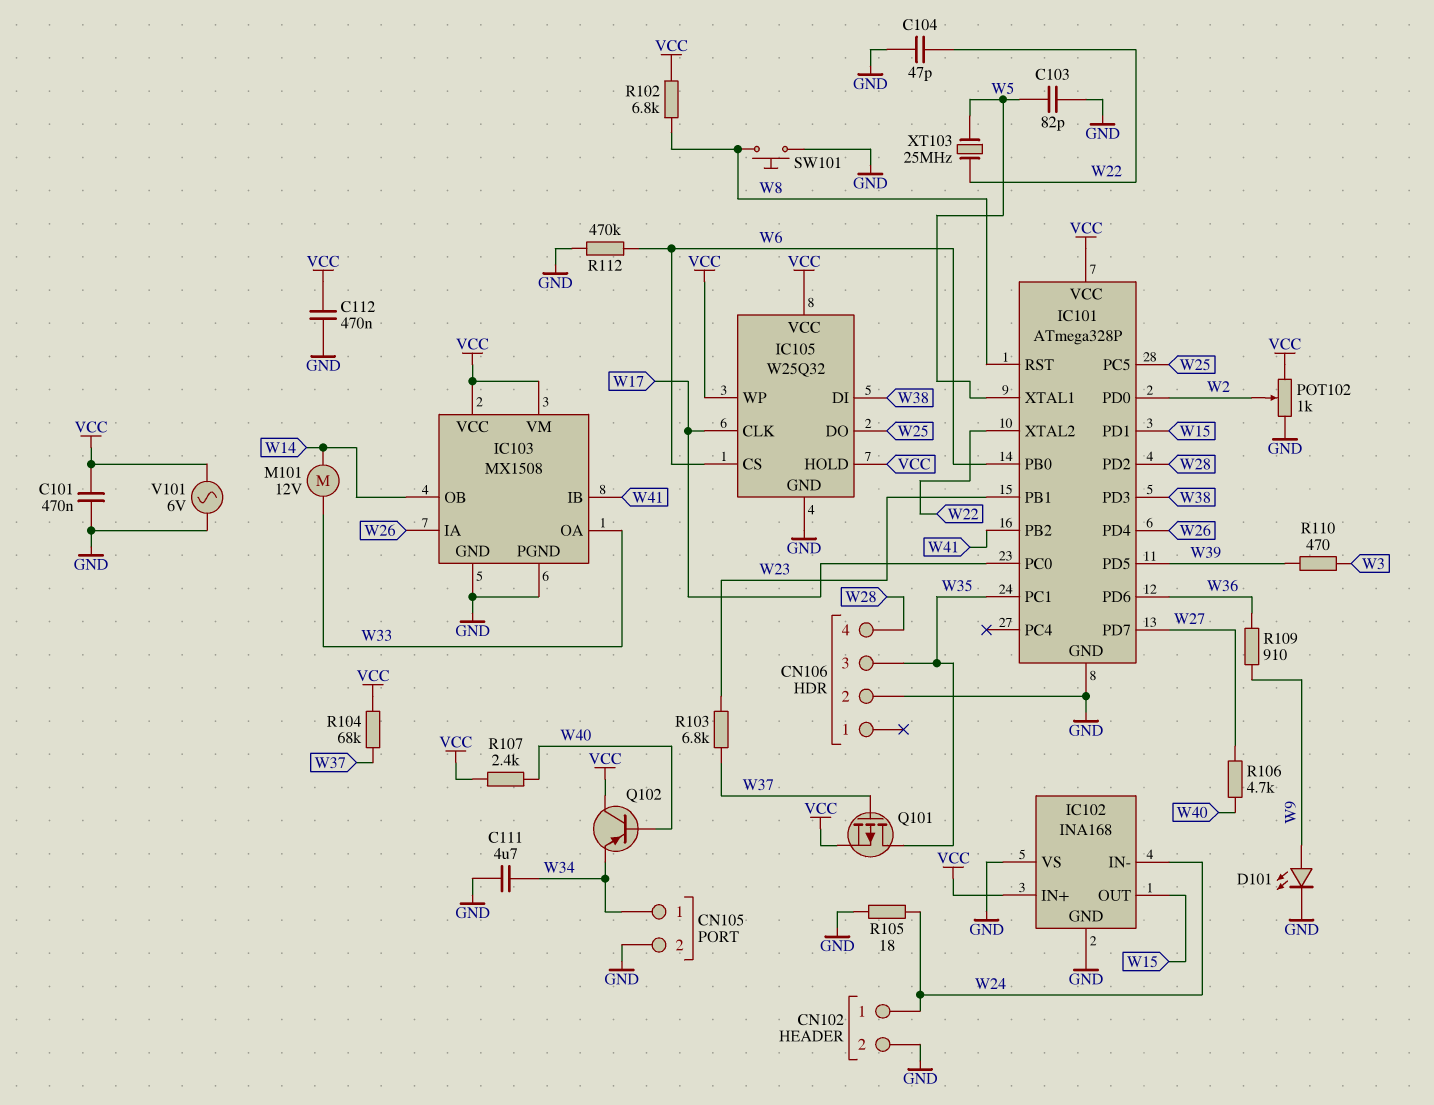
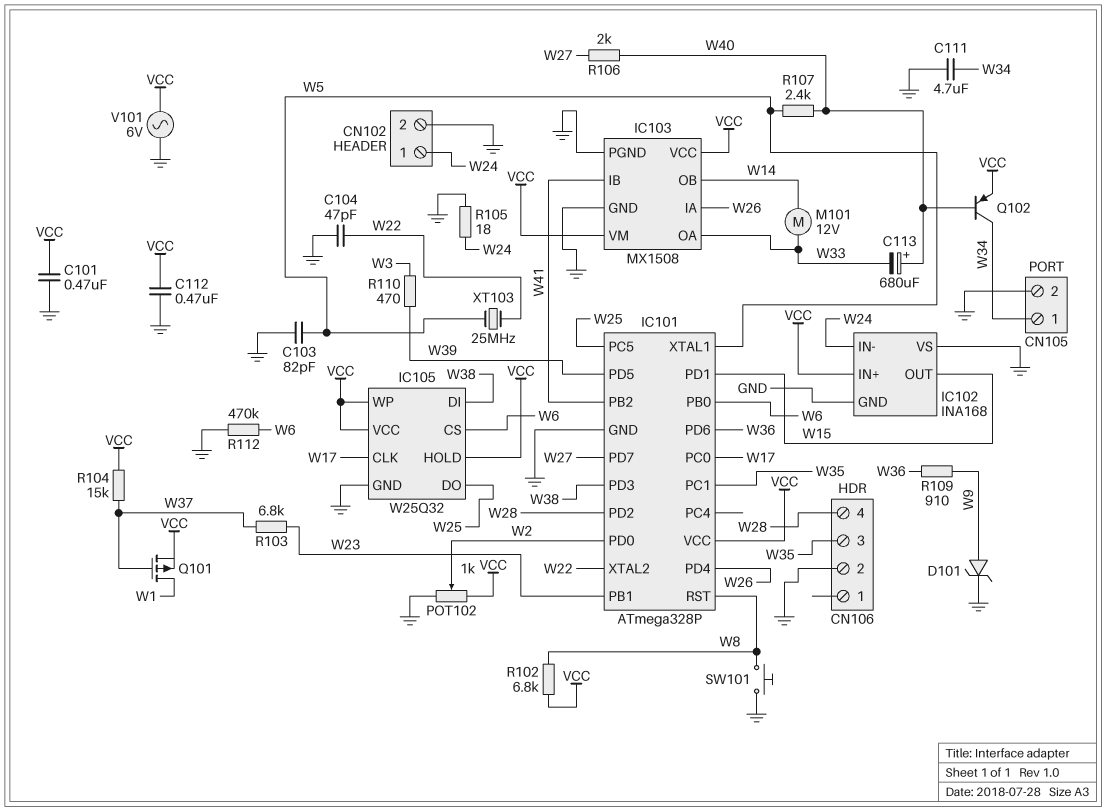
C113: none -> 680uF (plus W40, minus W33)
D101: LED (A W9, K GND) -> zener (A W9, K GND)
Q101: PMOS (G W37, D W35, S VCC) -> PMOS (G W37, D W1, S VCC)
Q102: PNP (B W40, C VCC, E W34) -> PNP (B W40, C W34, E VCC)
R104: 68k (VCC, W37) -> 15k (VCC, W37)
R106: 4.7k (W27, W40) -> 2k (W27, W40)
R107: 2.4k (VCC, W40) -> 2.4k (W5, W40)

